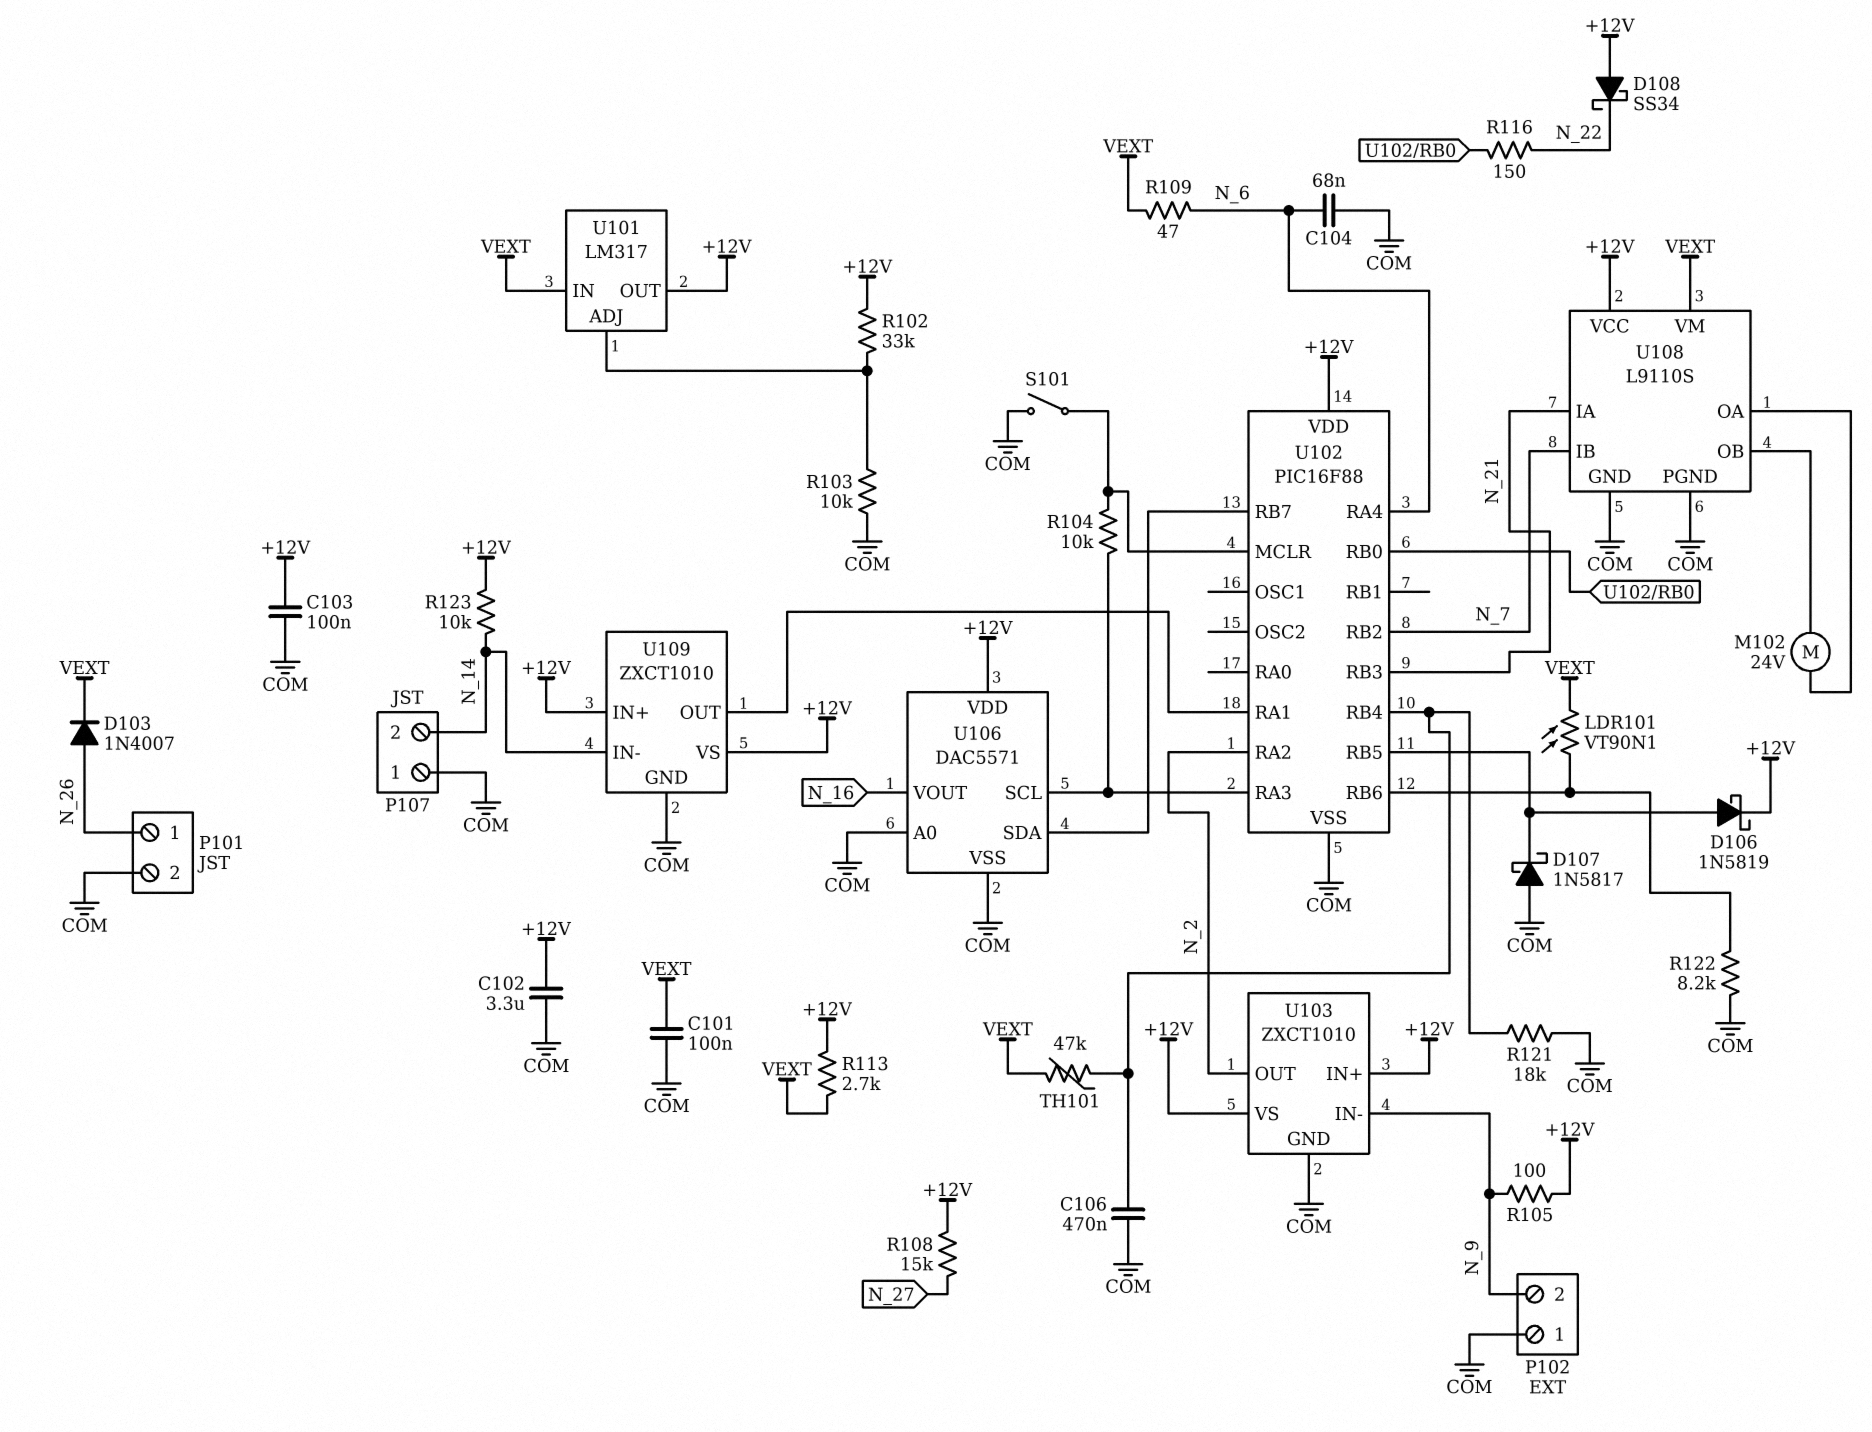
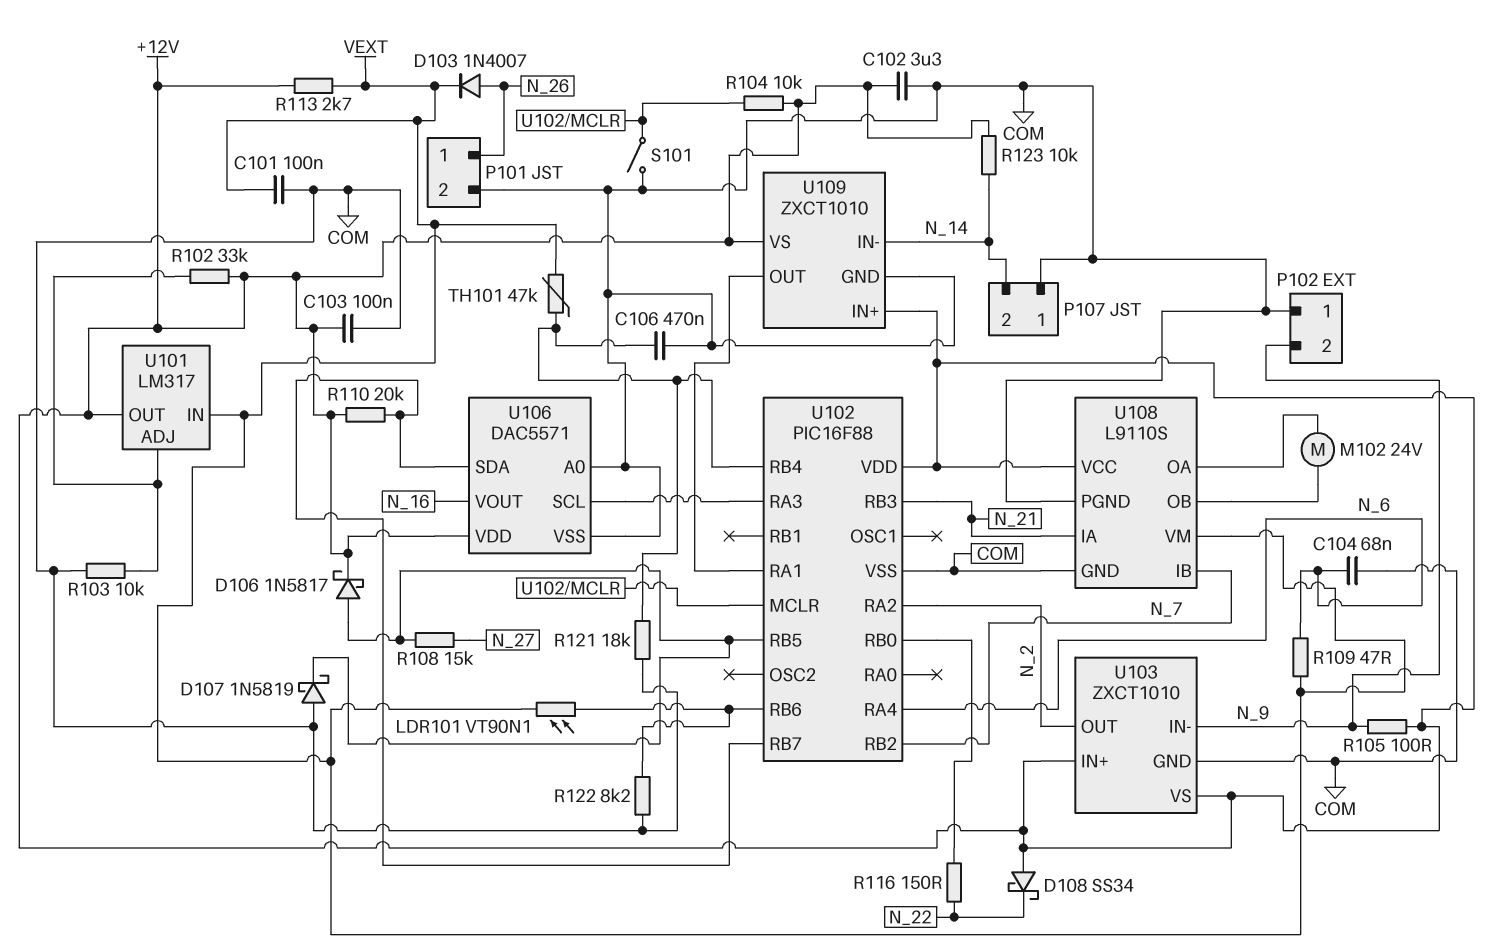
D106: schottky 1N5819 (A U102/RB5, K +12V) -> schottky 1N5817 (A U102/RB5, K +12V)
D107: schottky 1N5817 (A COM, K U102/RB5) -> schottky 1N5819 (A COM, K U102/RB5)
R104: 10k (U102/MCLR, U102/RA3) -> 10k (+12V, U102/MCLR)
R108: 15k (+12V, N_27) -> 15k (N_27, U102/RB5)
R110: none -> 20k (+12V, U102/RB7)

